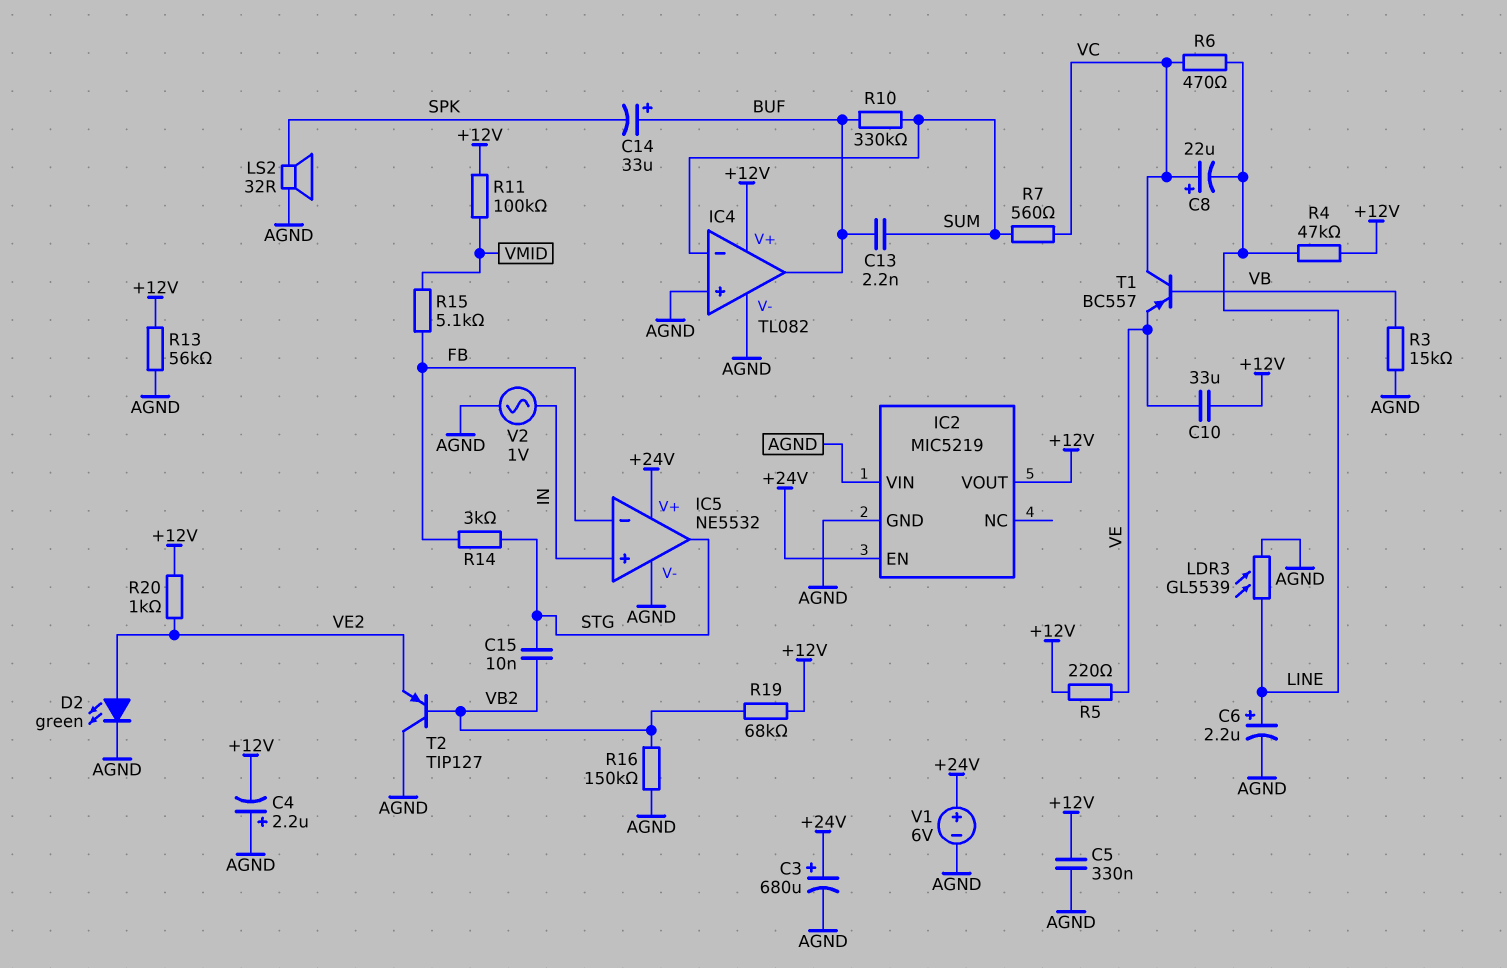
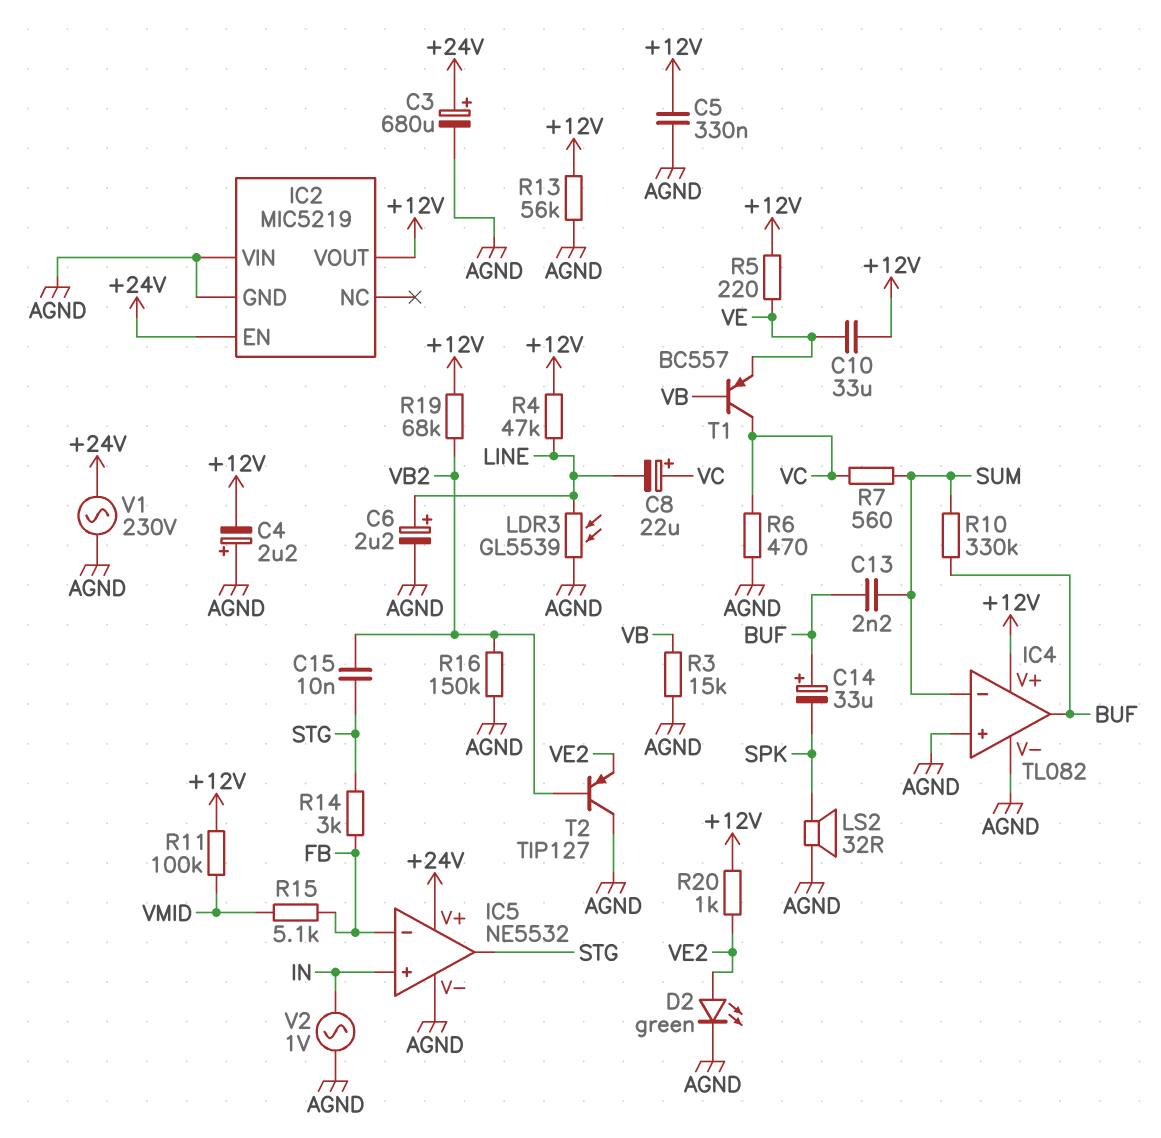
R6: 470 (LINE, VC) -> 470 (AGND, VC)
V1: 6V (plus +24V, minus AGND) -> AC 230V (+24V, AGND)

